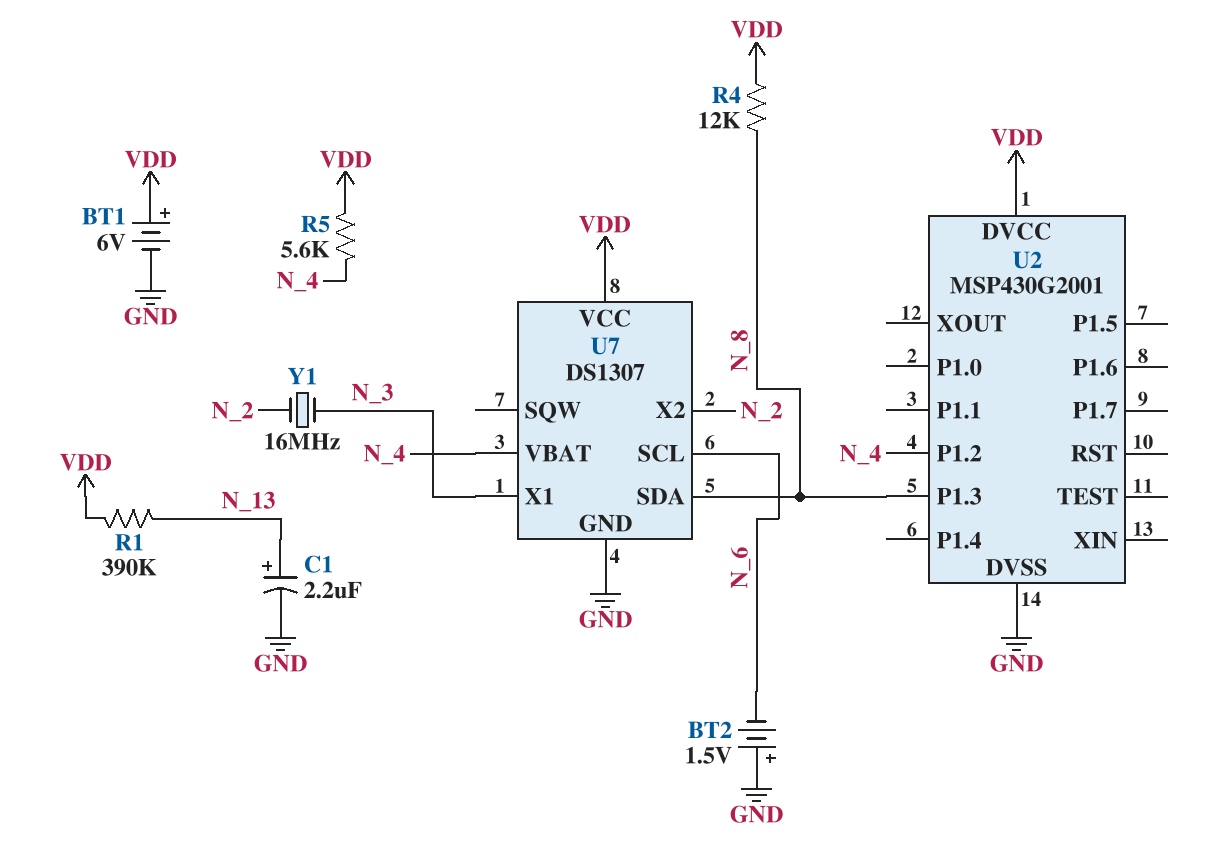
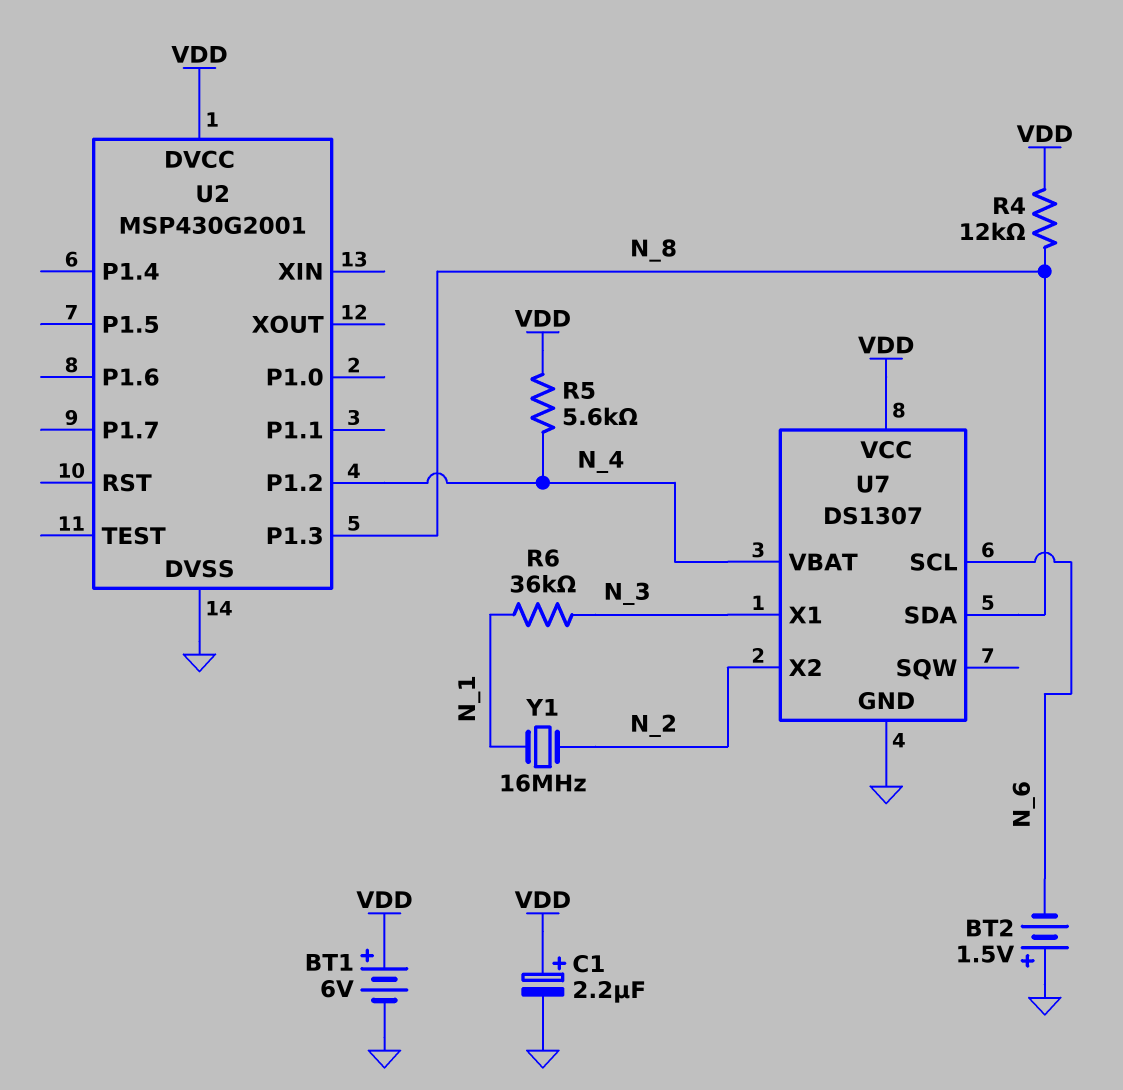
C1: 2.2uF (plus N_13, minus GND) -> 2.2uF (plus VDD, minus GND)
R1: 390k (N_13, VDD) -> none
R6: none -> 36k (N_1, N_3)
Y1: 16MHz (N_2, N_3) -> 16MHz (N_1, N_2)

